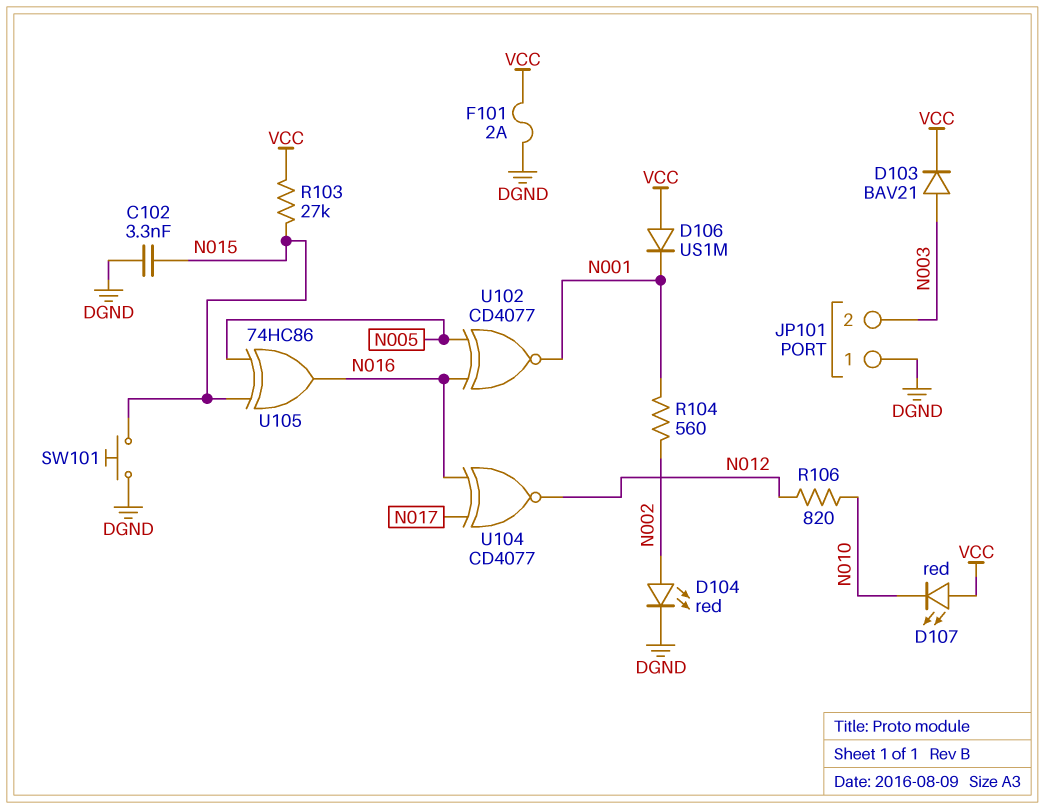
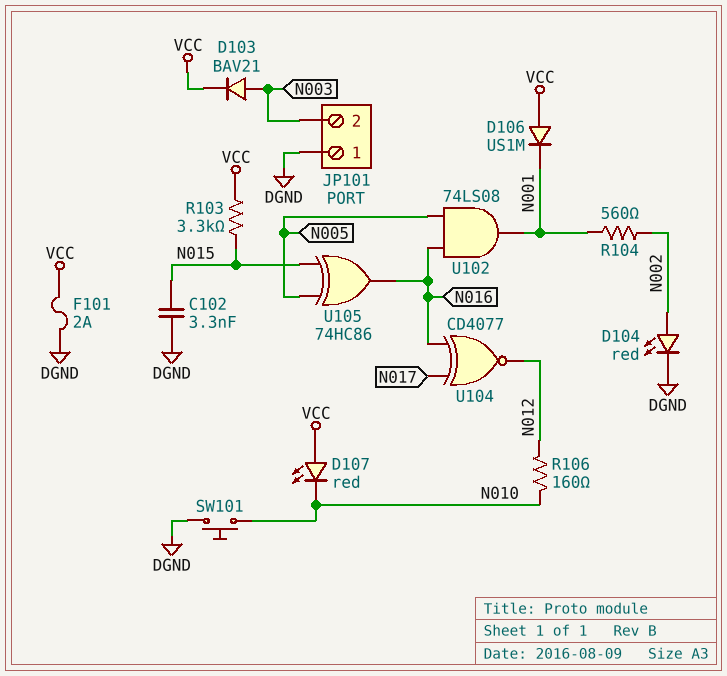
R103: 27k (N015, VCC) -> 3.3k (N015, VCC)
R106: 820 (N010, N012) -> 160 (N010, N012)
SW101: button (DGND, N015) -> button (DGND, N010)
U102: XNOR CD4077 (in N005, in N016, out N001) -> AND 74LS08 (in N005, in N016, out N001)

